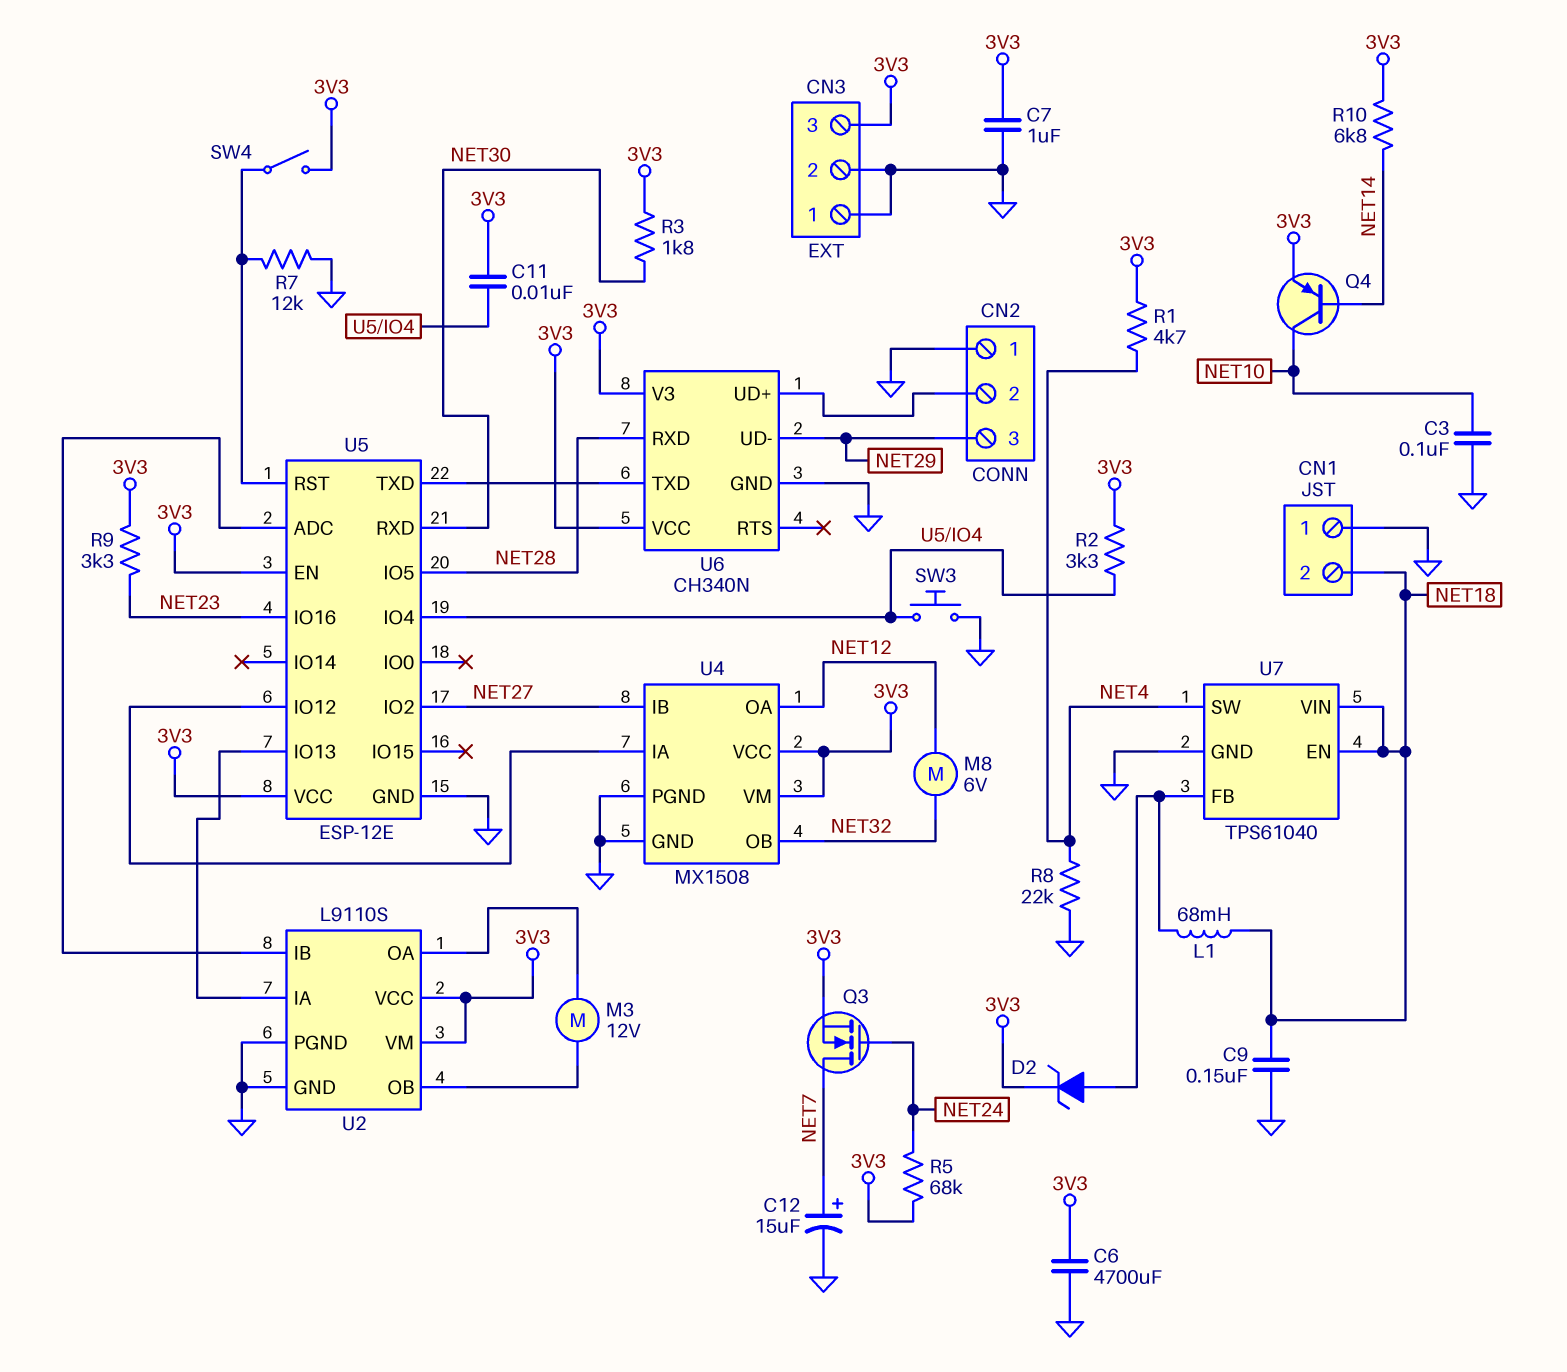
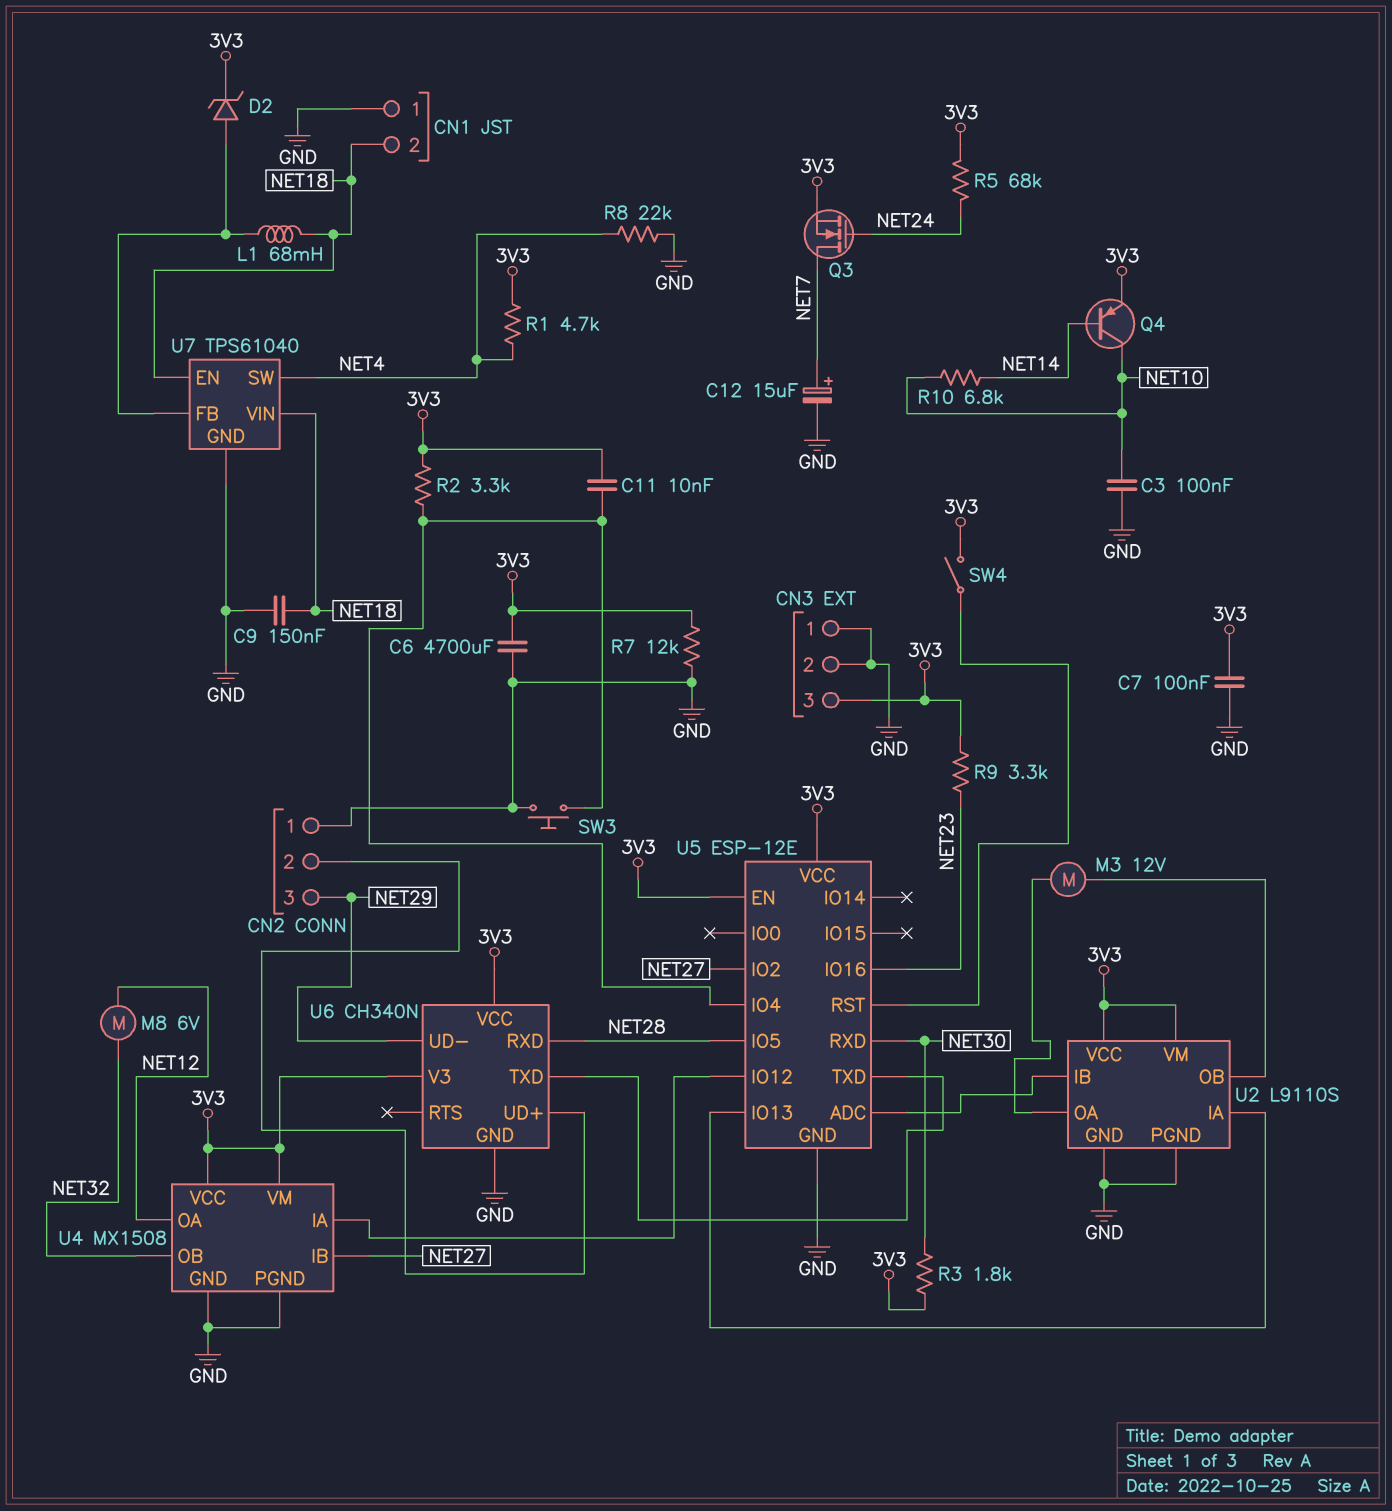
C7: 1uF (3V3, GND) -> 100nF (3V3, GND)
R7: 12k (GND, U5/RST) -> 12k (3V3, GND)
R10: 6.8k (3V3, NET14) -> 6.8k (NET10, NET14)

